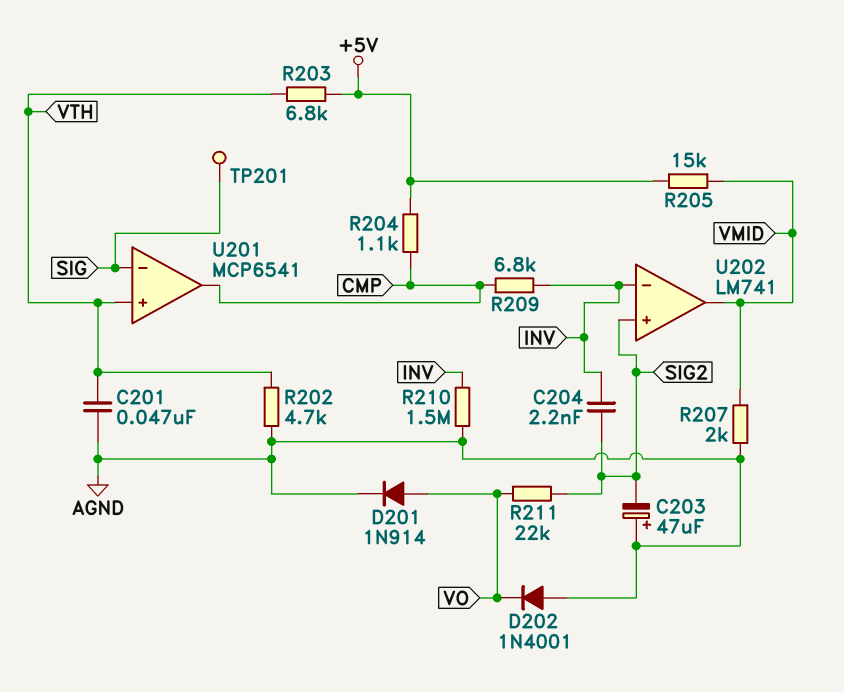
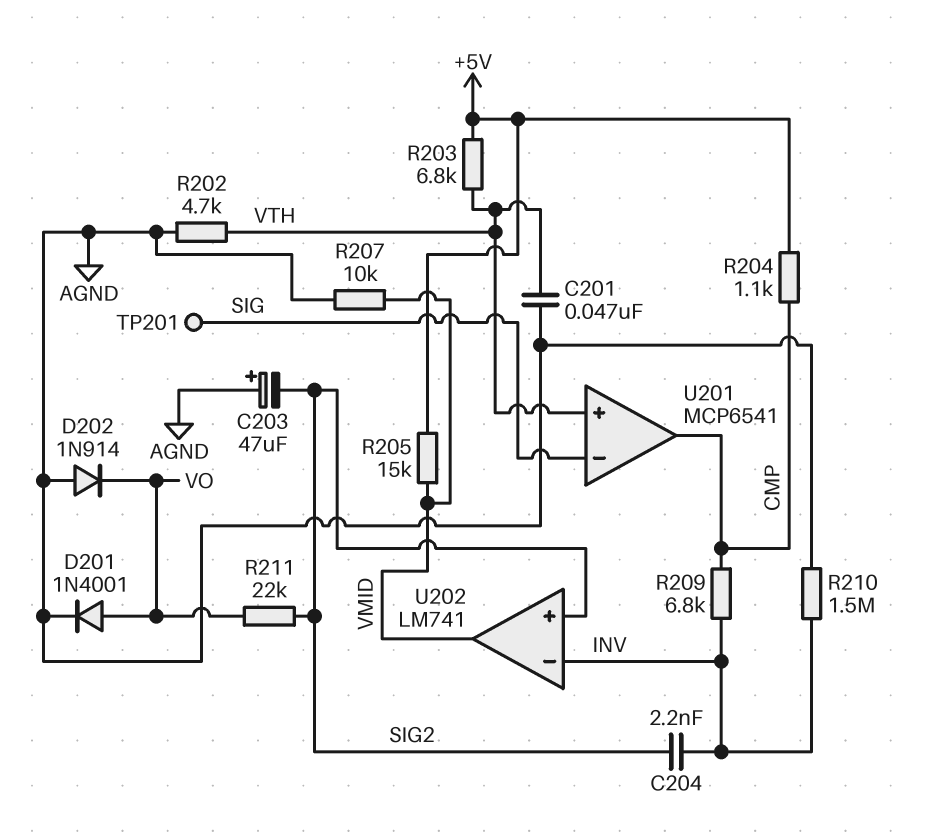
D201: diode 1N914 (A VO, K AGND) -> diode 1N4001 (A VO, K AGND)
D202: diode 1N4001 (A AGND, K VO) -> diode 1N914 (A AGND, K VO)
R207: 2k (AGND, VMID) -> 10k (AGND, VMID)

